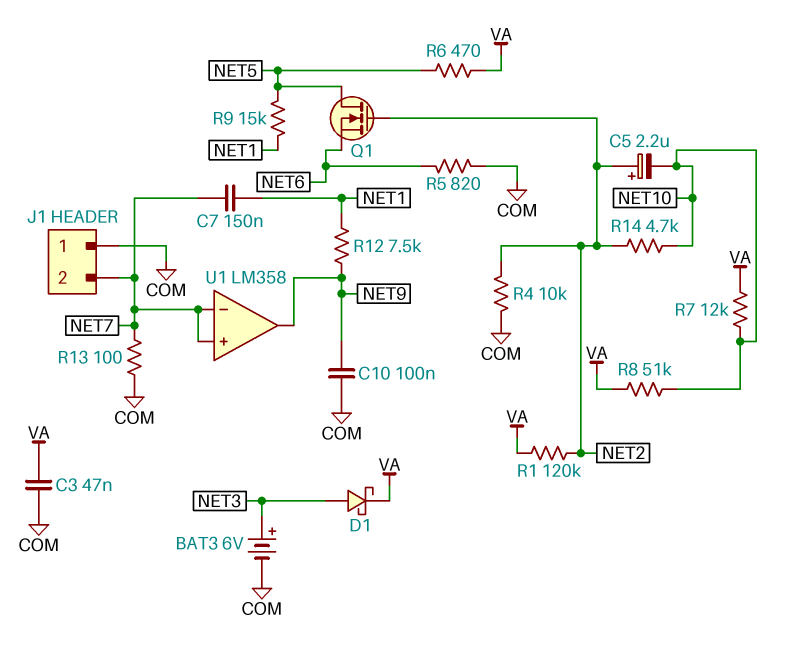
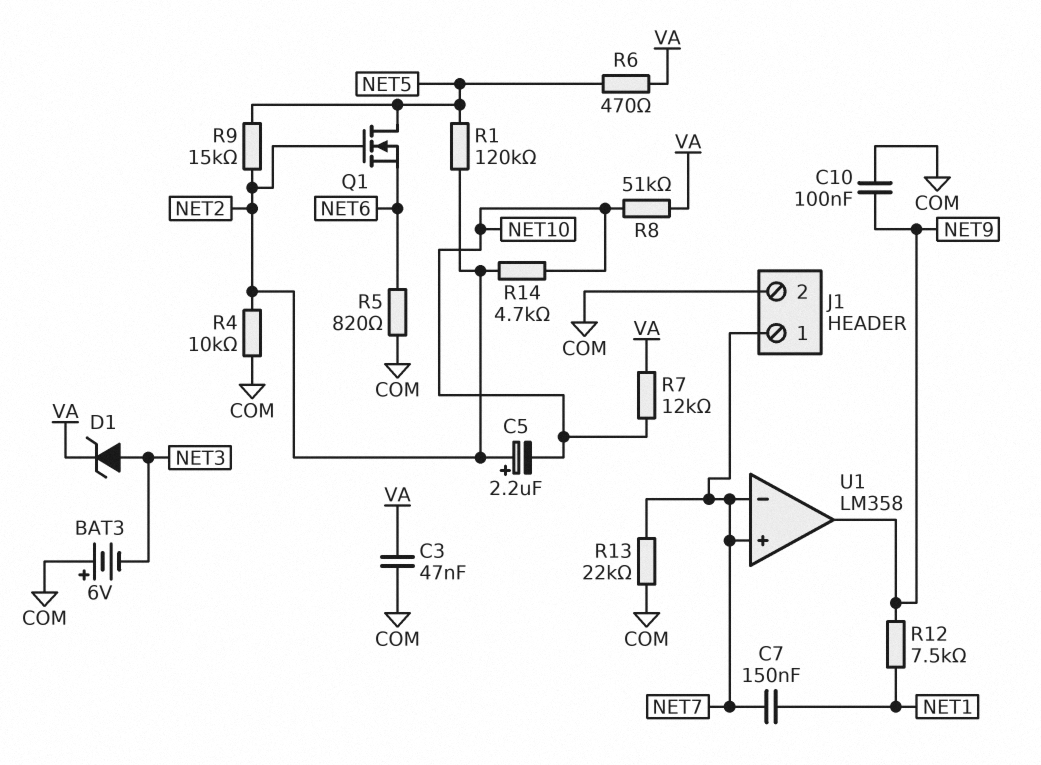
BAT3: 6V (plus NET3, minus COM) -> 6V (plus COM, minus NET3)
D1: schottky (A NET3, K VA) -> zener (A NET3, K VA)
J1 pin 1: COM -> NET7
J1 pin 2: NET7 -> COM
R1: 120k (NET2, VA) -> 120k (NET2, NET5)
R9: 15k (NET1, NET5) -> 15k (NET2, NET5)
R13: 100 (COM, NET7) -> 22k (COM, NET7)

